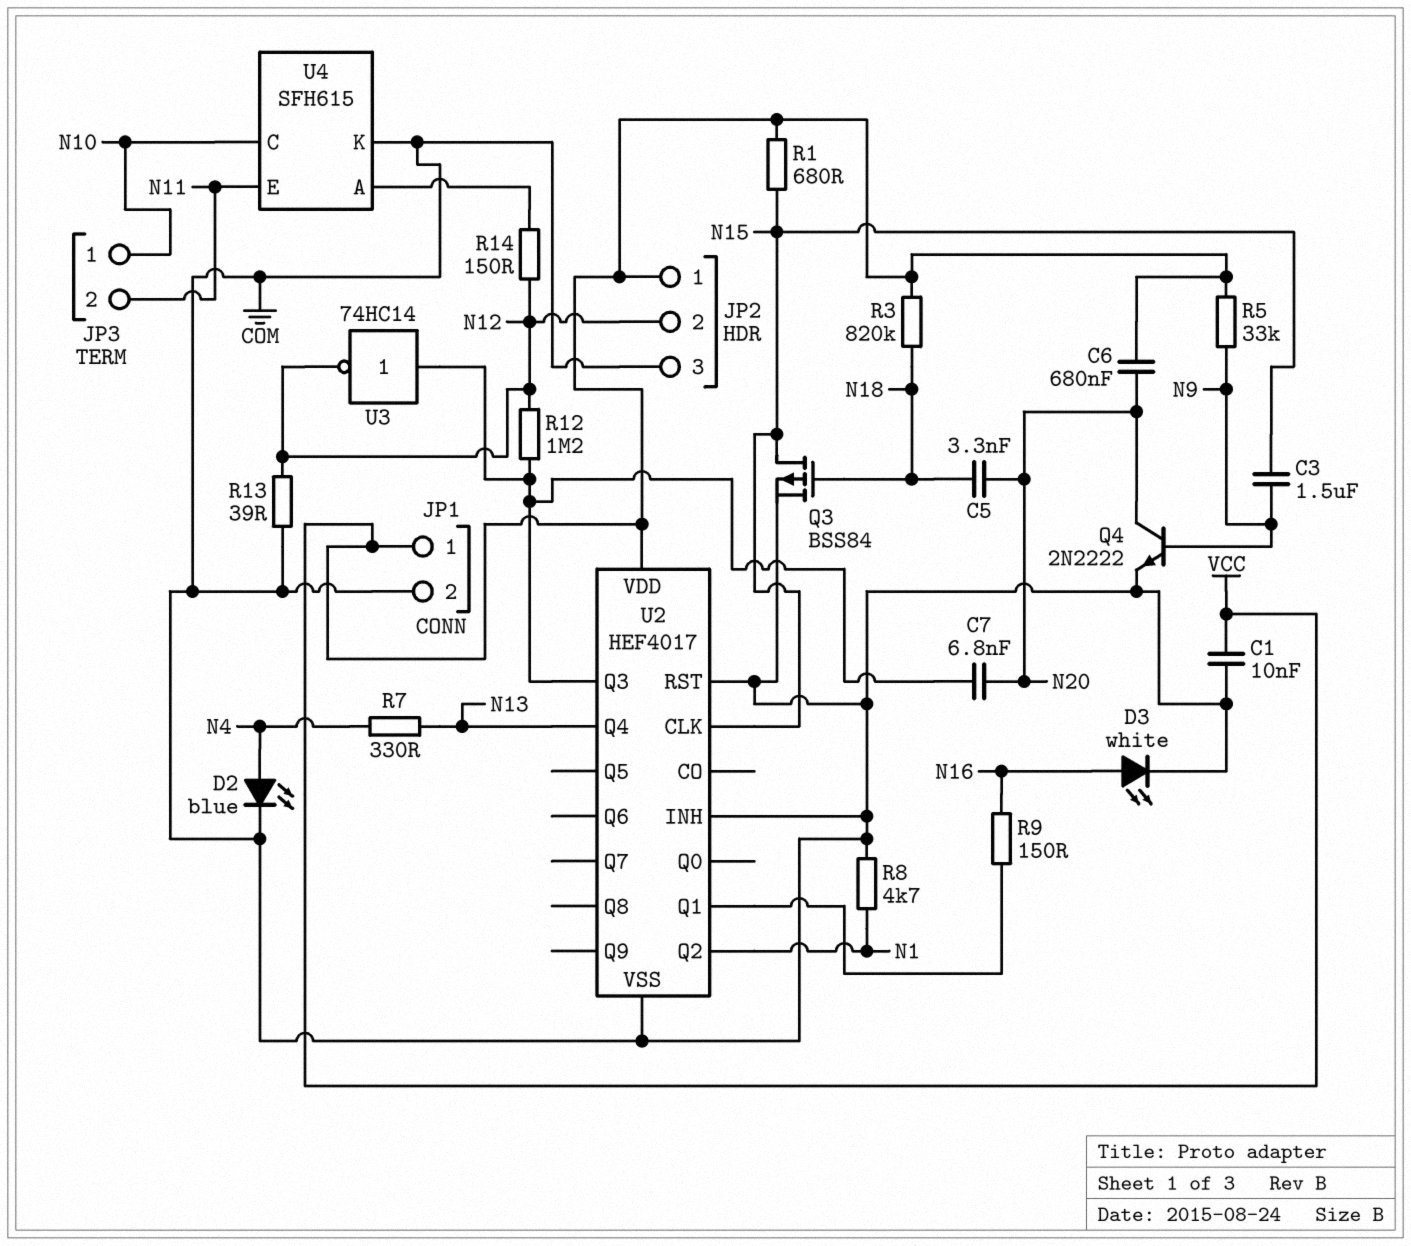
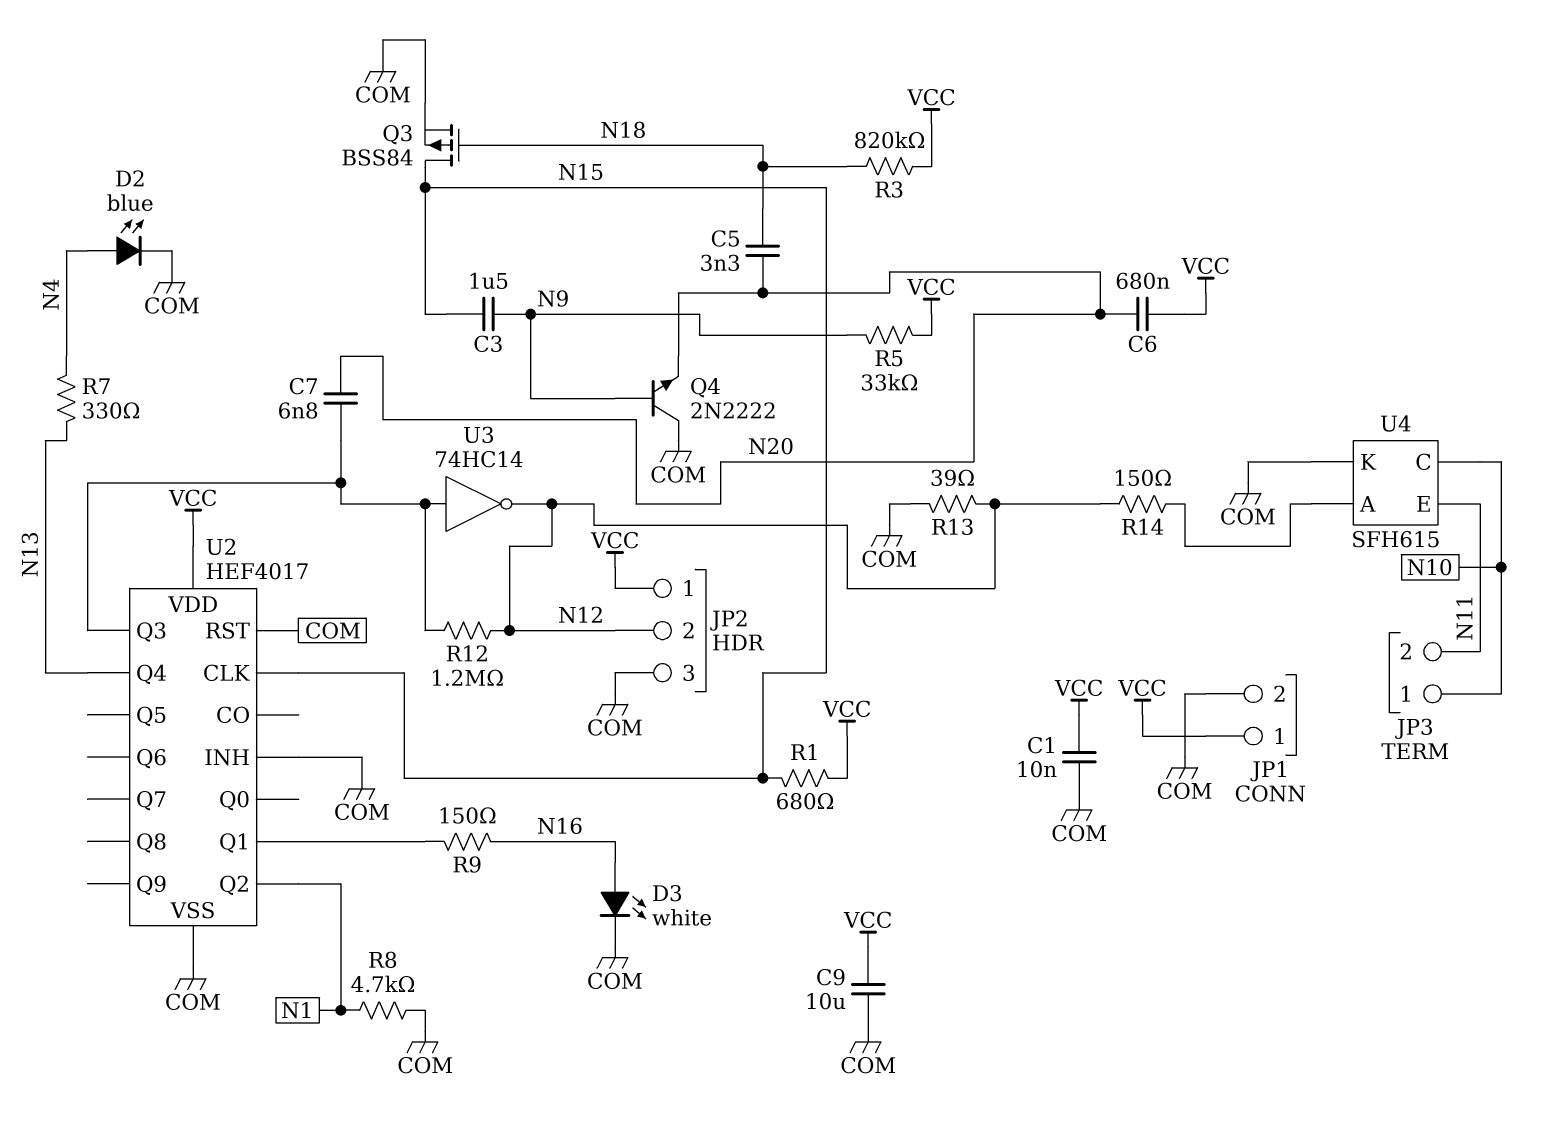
C9: none -> 10uF (COM, VCC)
Q4: NPN 2N2222 (B N9, C N20, E COM) -> NPN 2N2222 (B N9, C COM, E N20)

